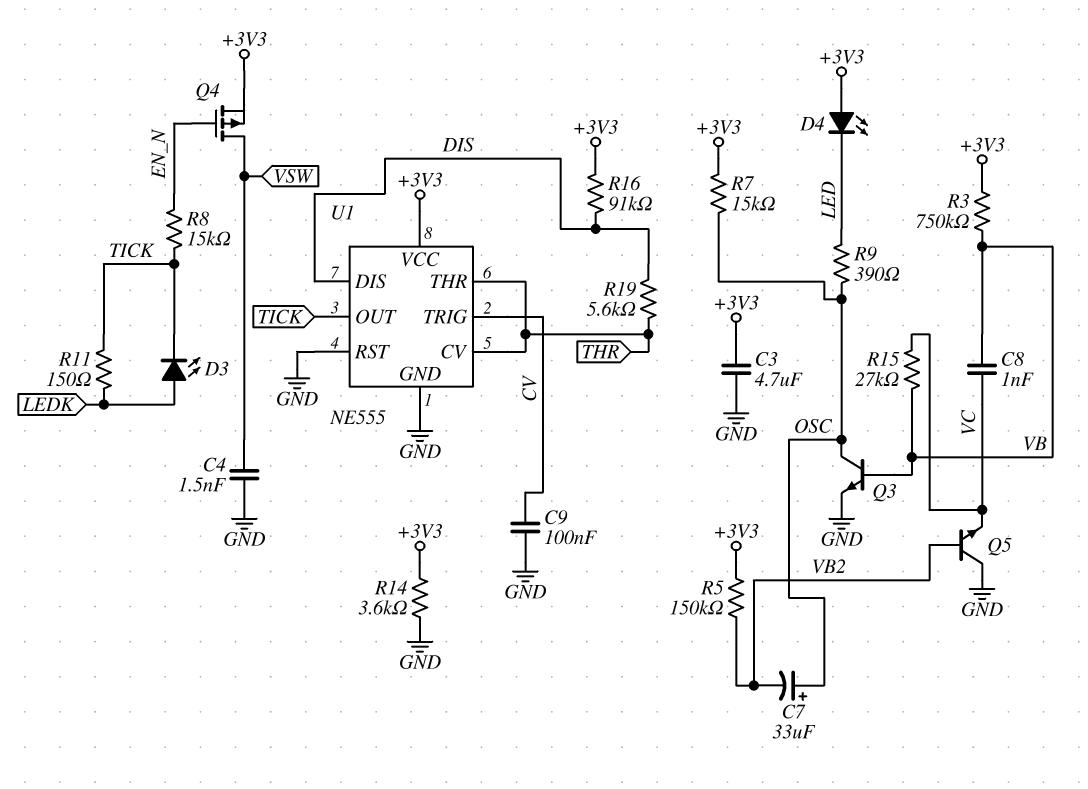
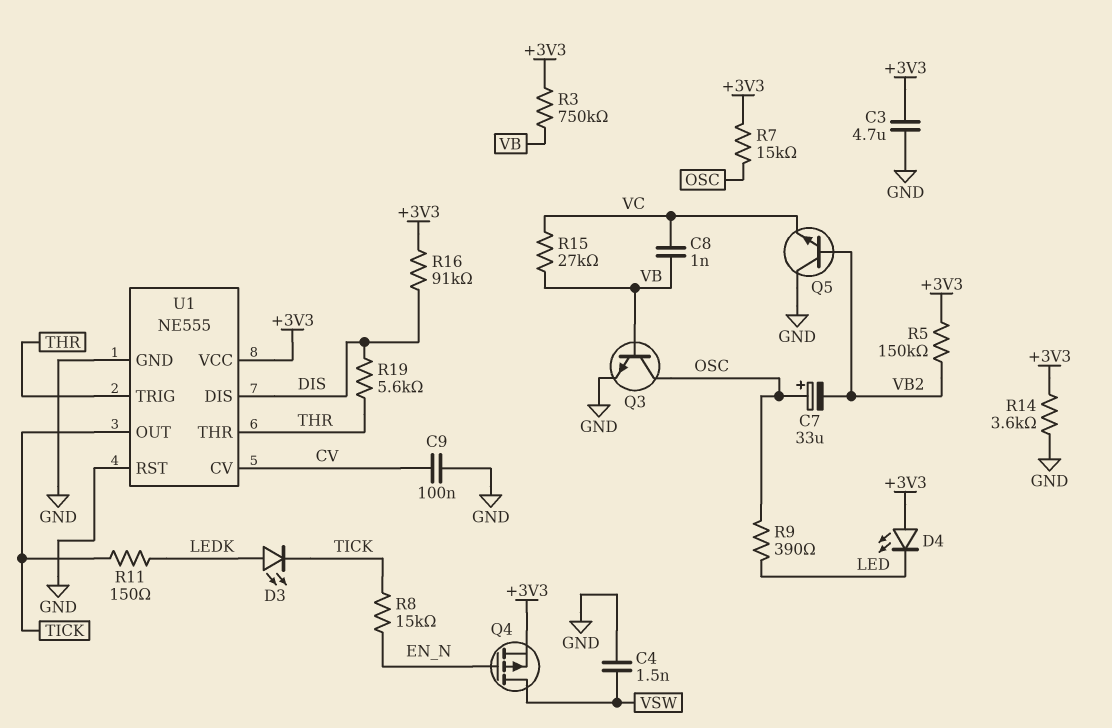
U1 pin CV: THR -> CV
U1 pin TRIG: CV -> THR

